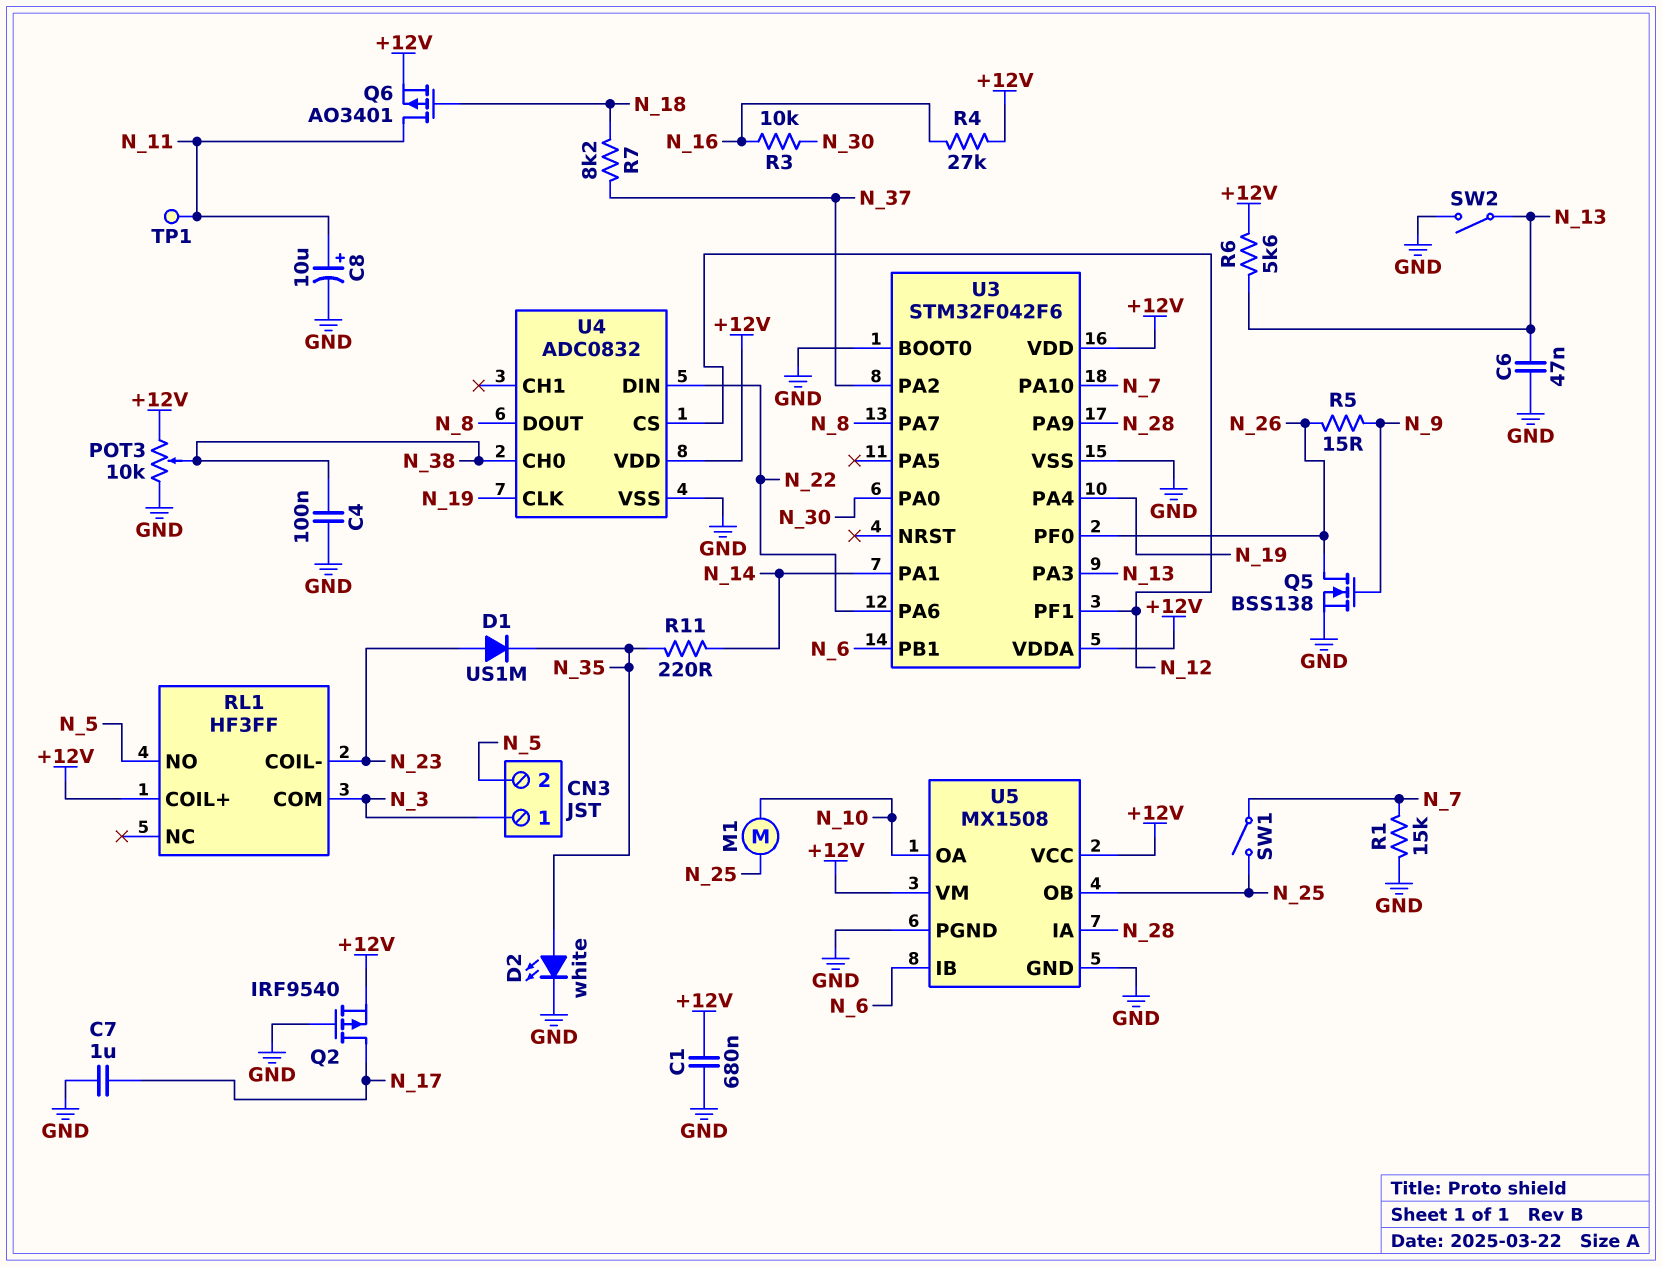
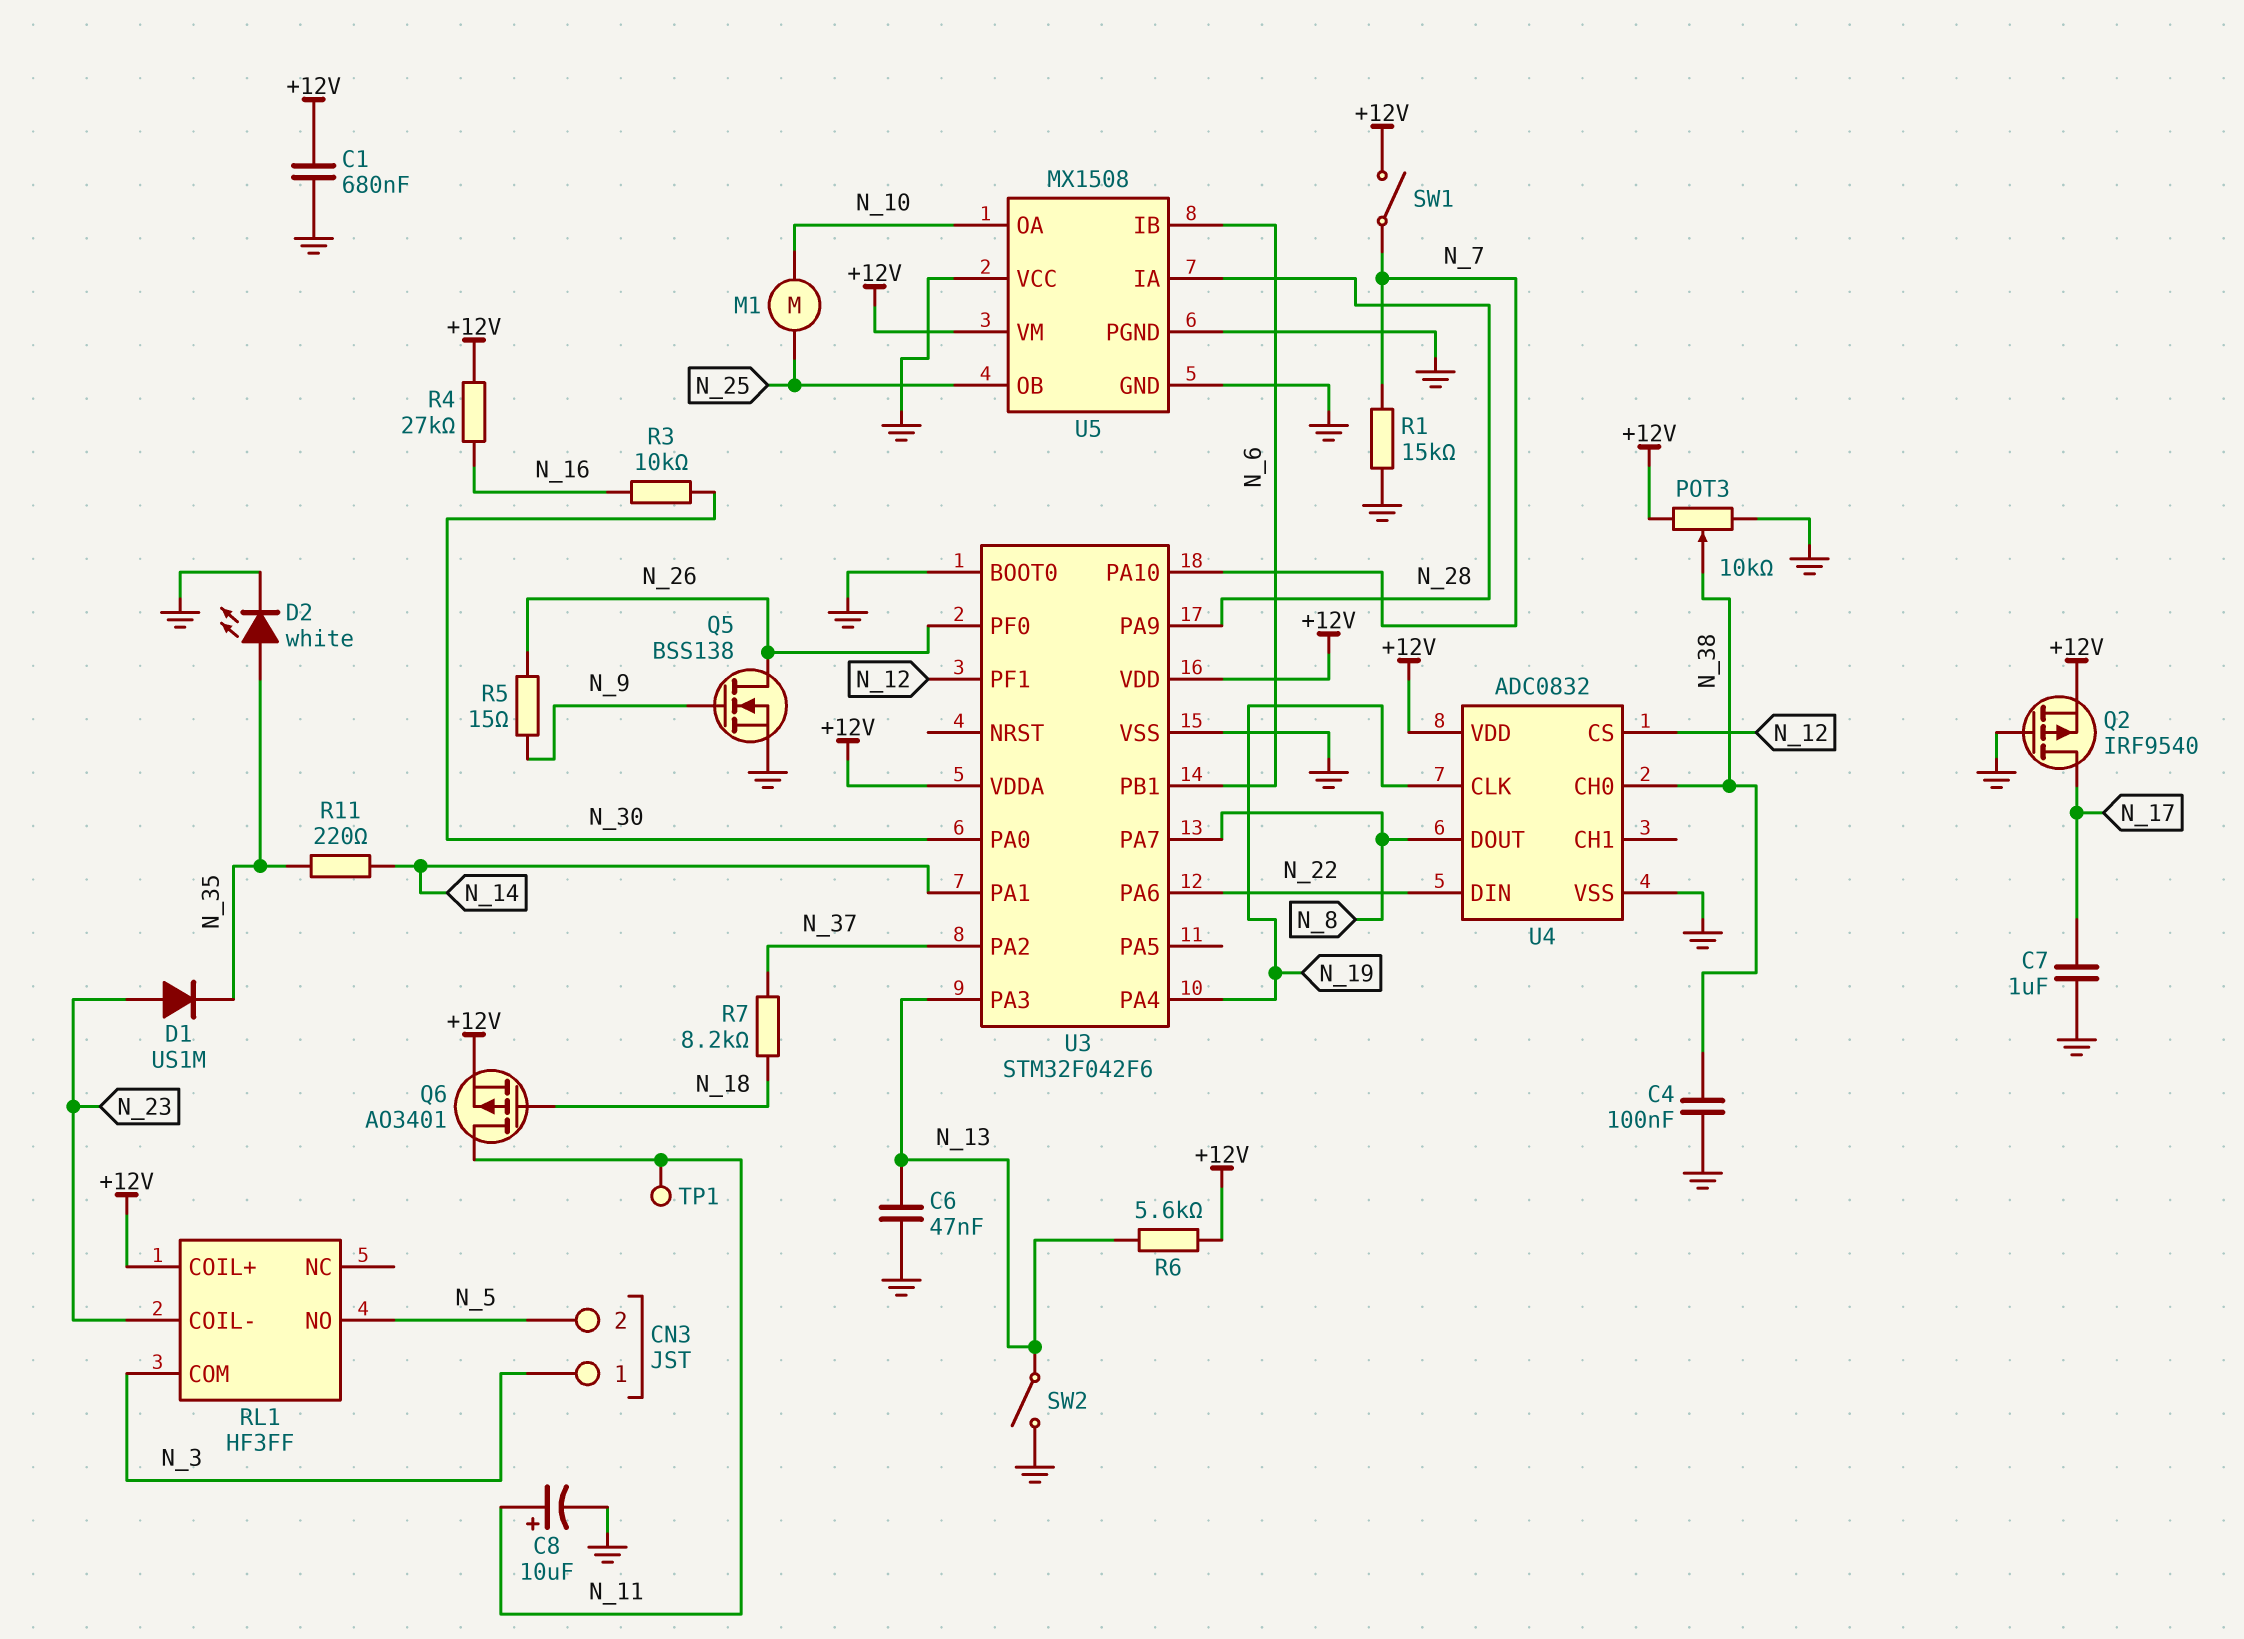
SW1: switch (N_7, N_25) -> switch (+12V, N_7)
U5 pin VCC: +12V -> GND

